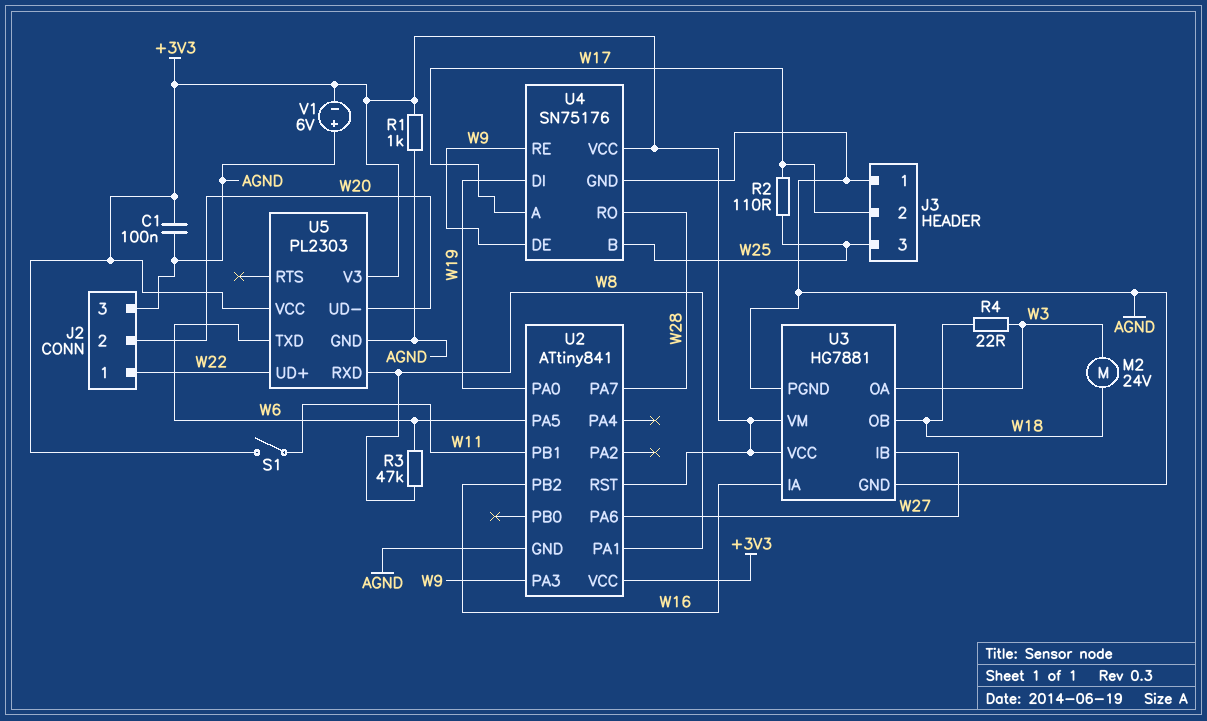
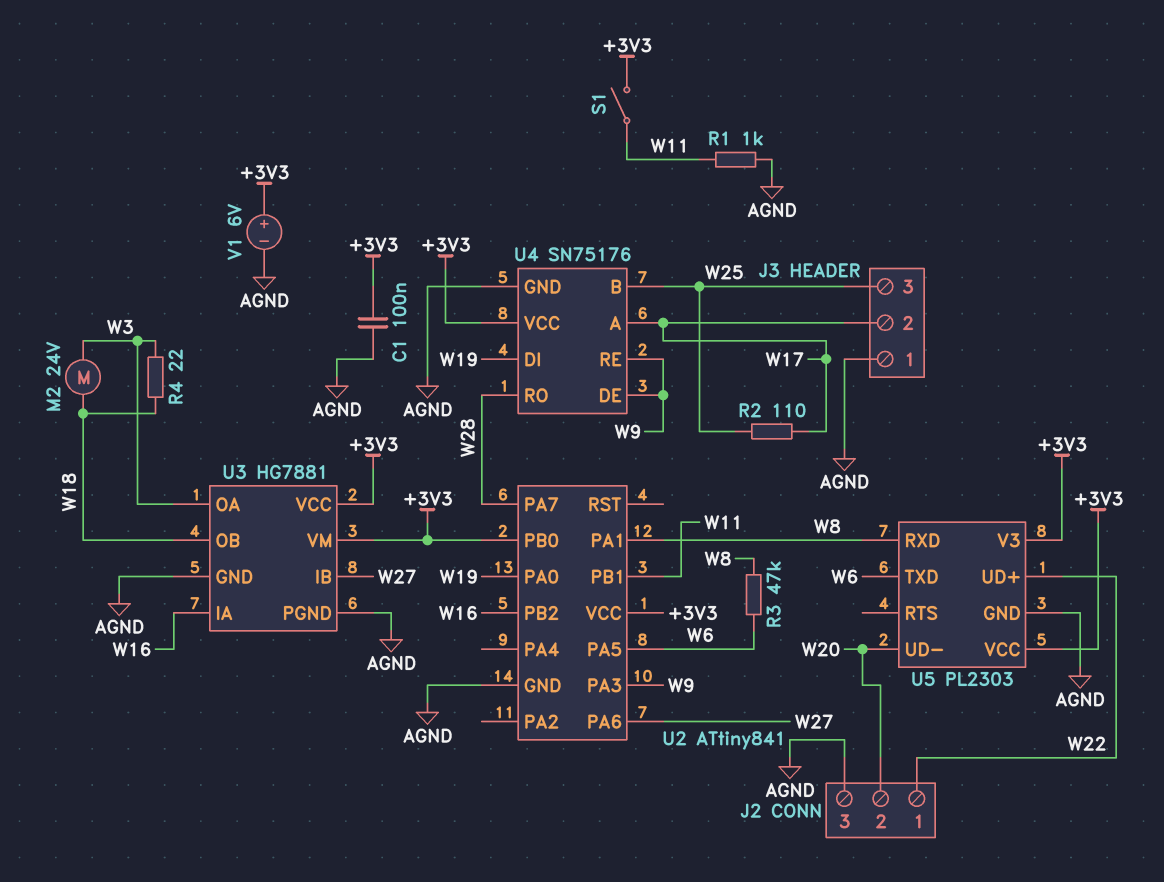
R1: 1k (+3V3, AGND) -> 1k (AGND, W11)
U2 pin PB0: none -> +3V3
U2 pin RST: +3V3 -> none
V1: 6V (plus AGND, minus +3V3) -> 6V (plus +3V3, minus AGND)

